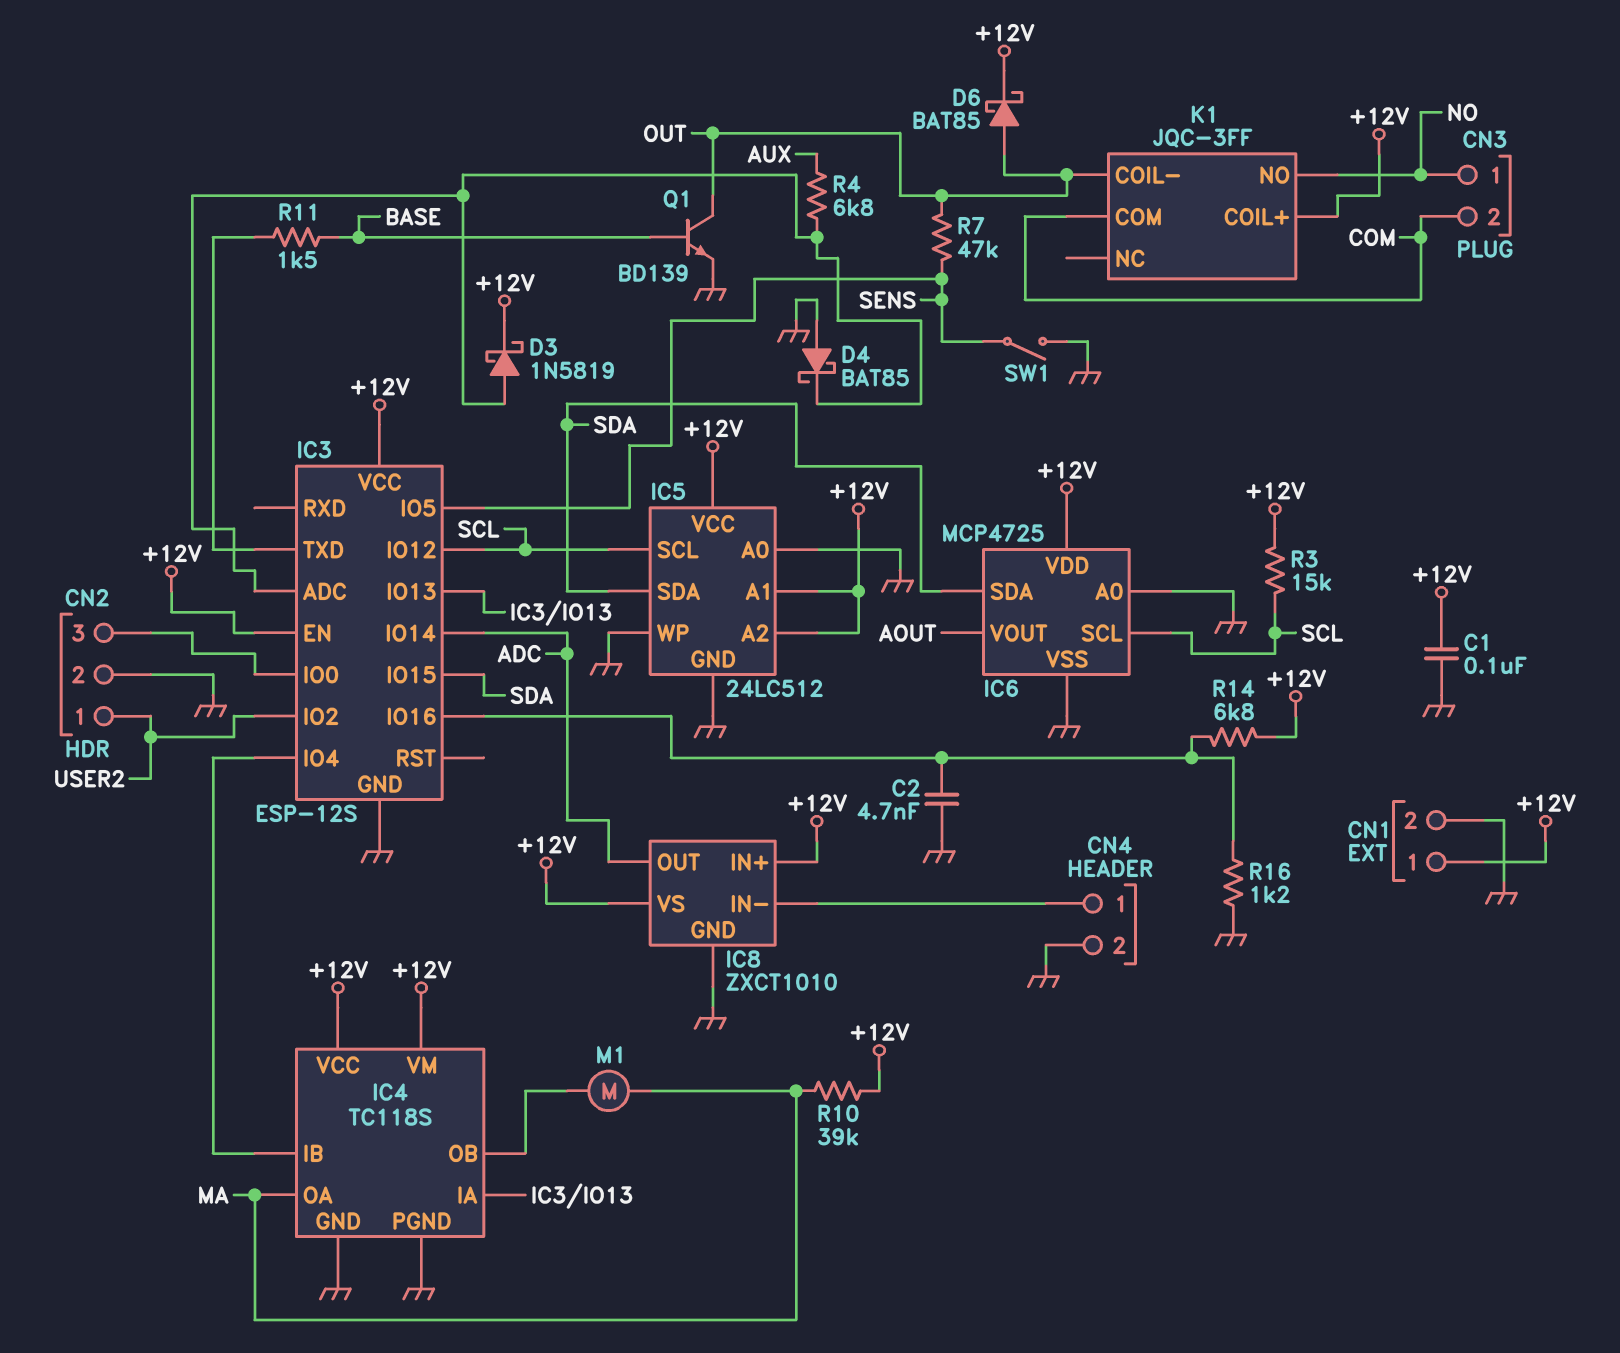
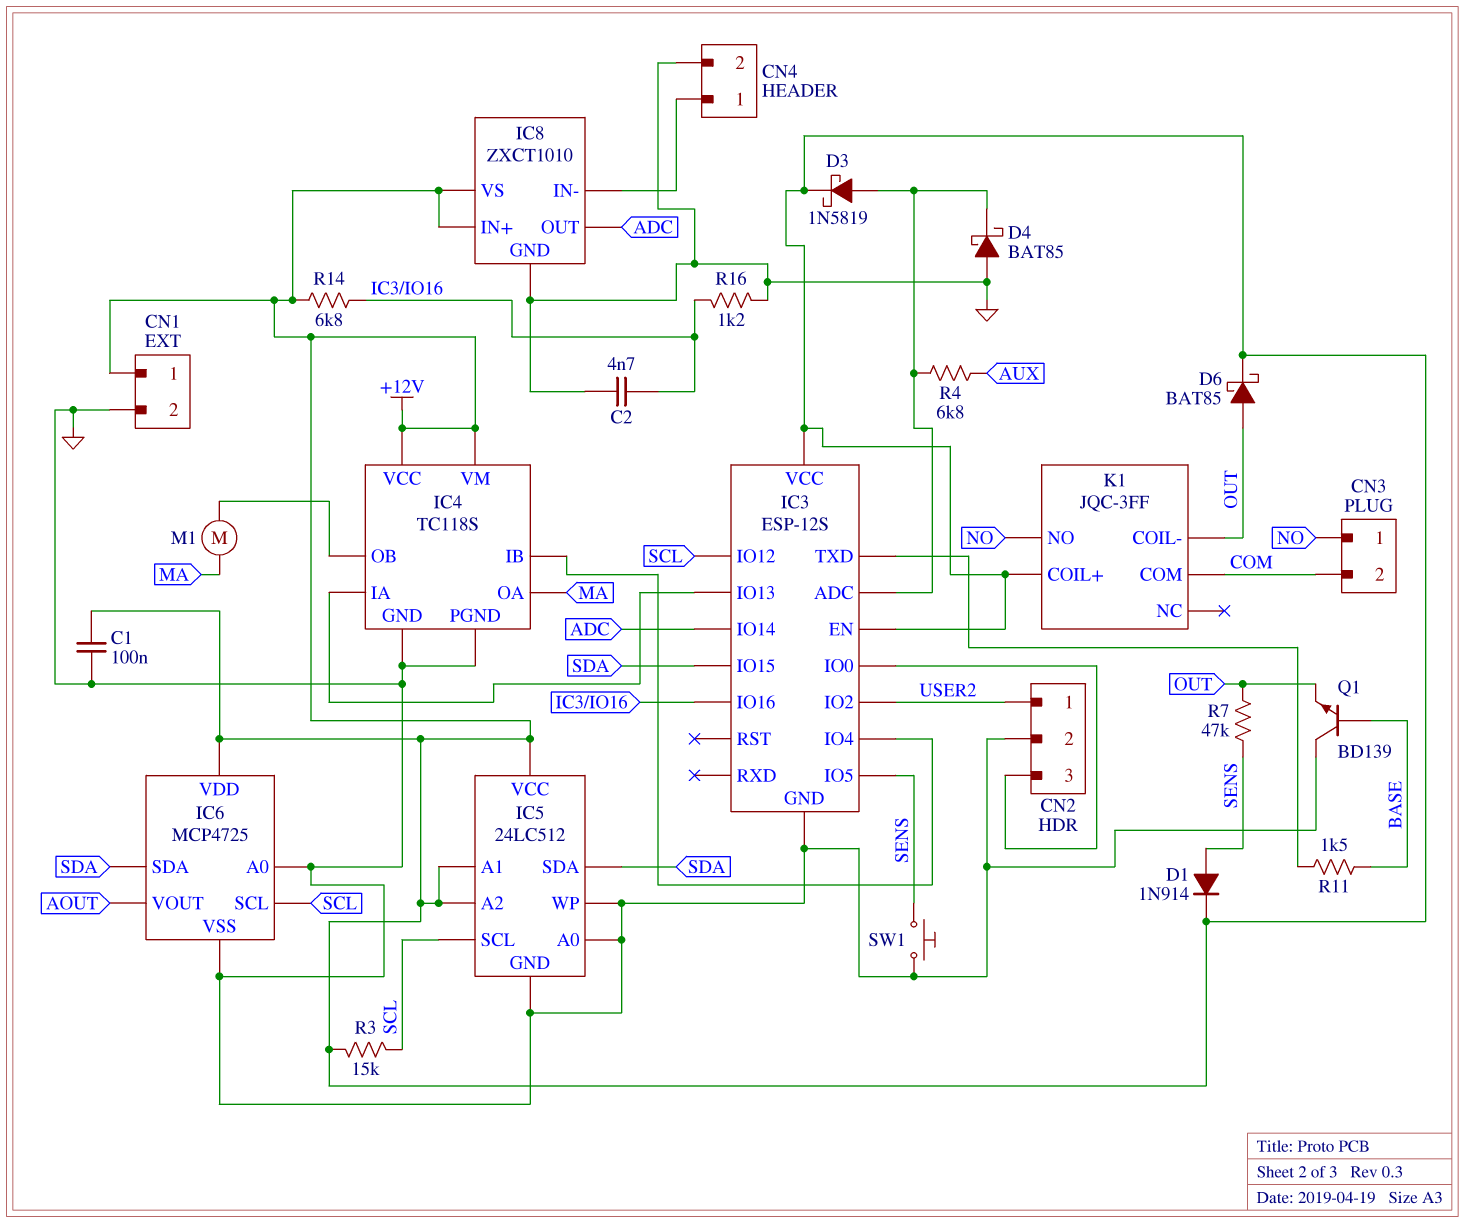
D1: none -> diode 1N914 (A SENS, K +12V)
Q1: NPN BD139 (B BASE, C OUT, E GND) -> NPN BD139 (B BASE, C GND, E OUT)
R10: 39k (+12V, MA) -> none
SW1: switch (GND, SENS) -> button (GND, SENS)

